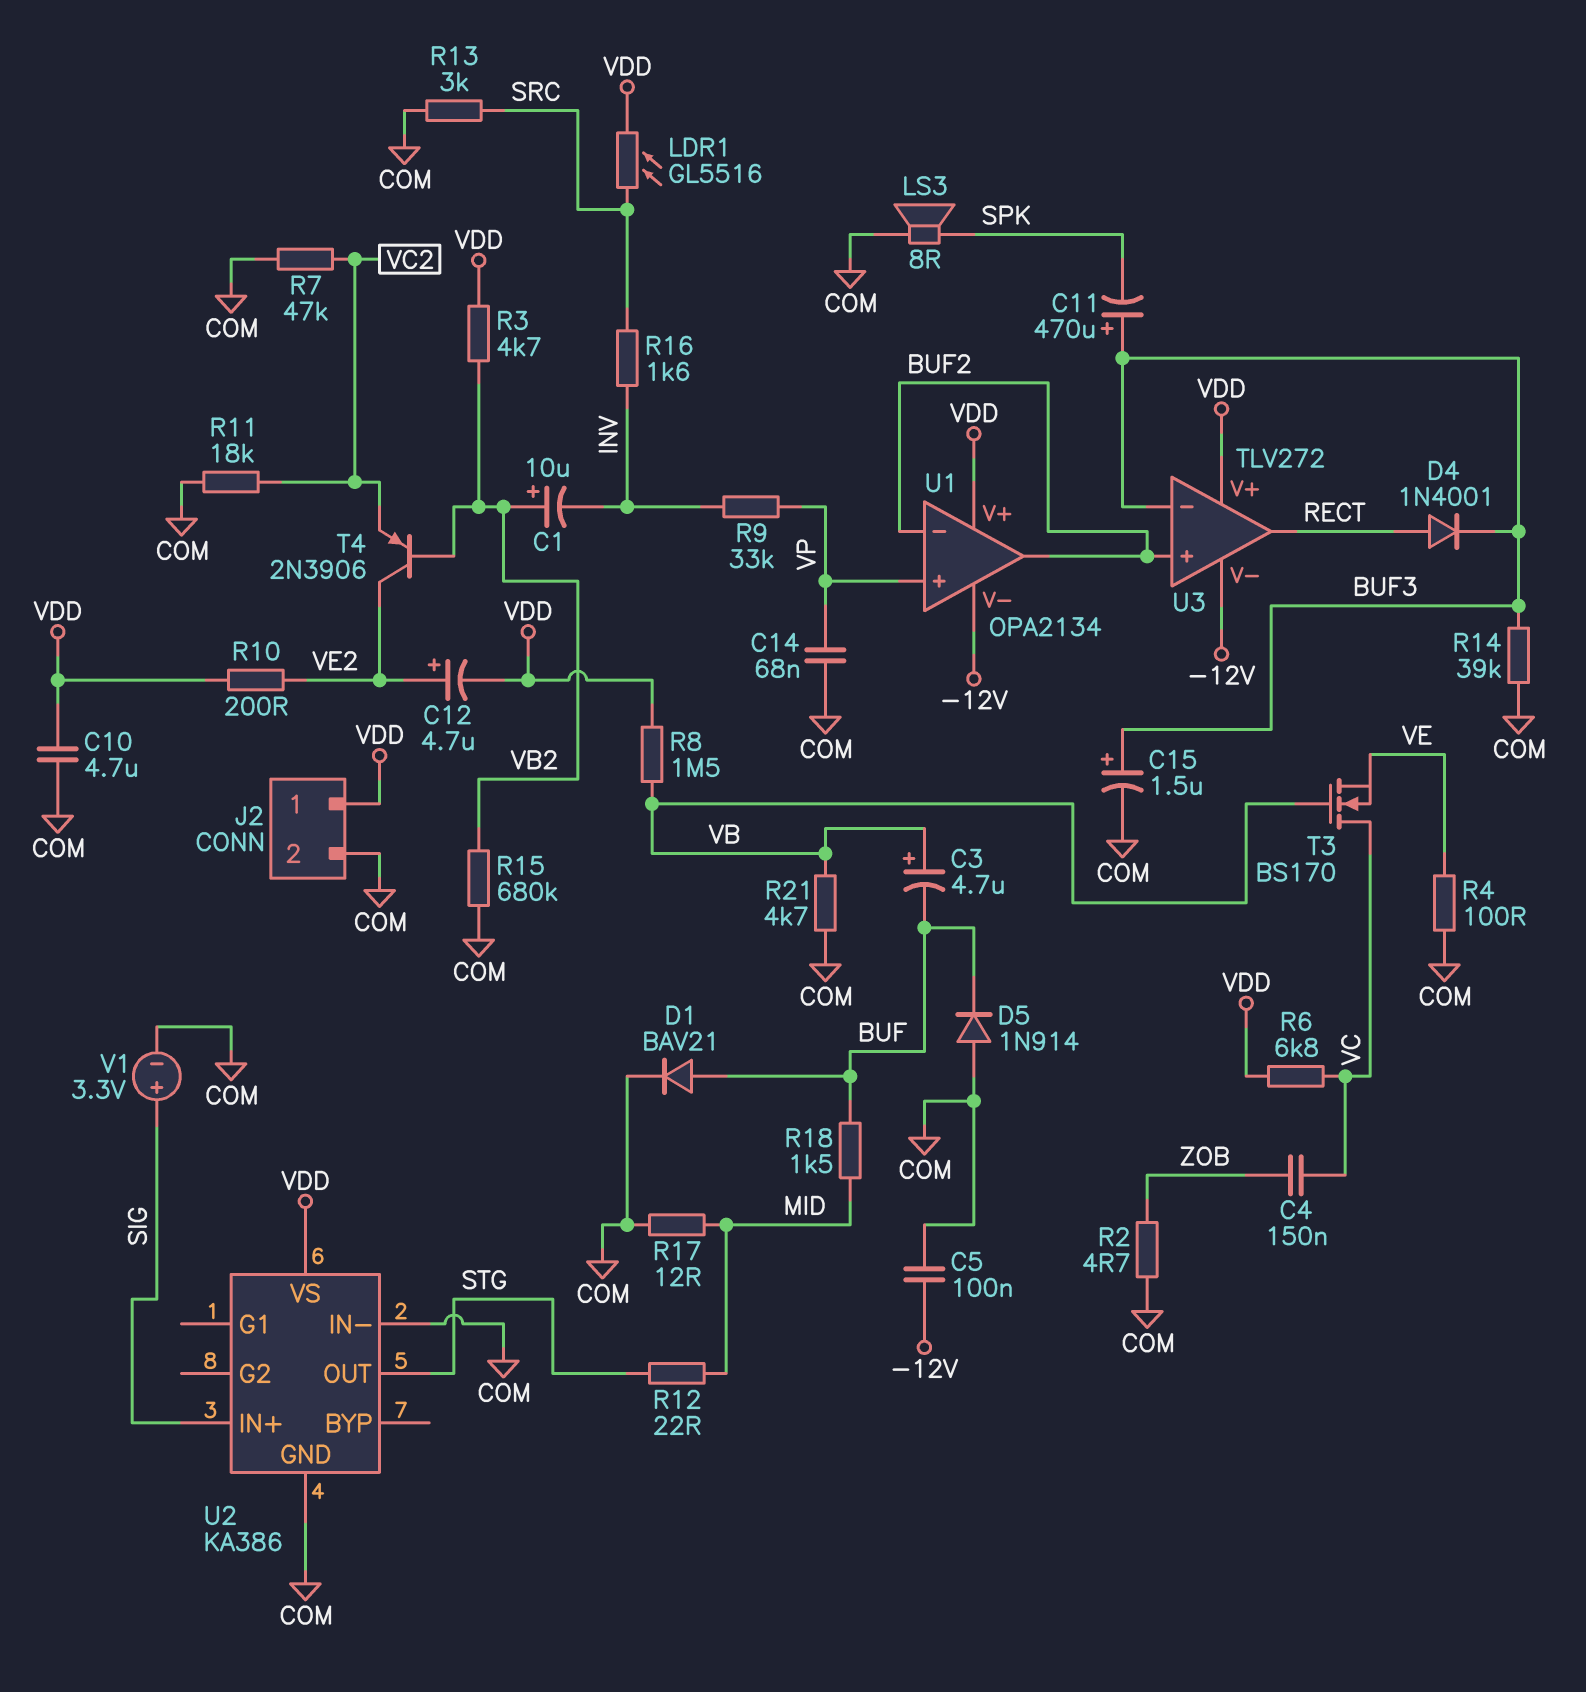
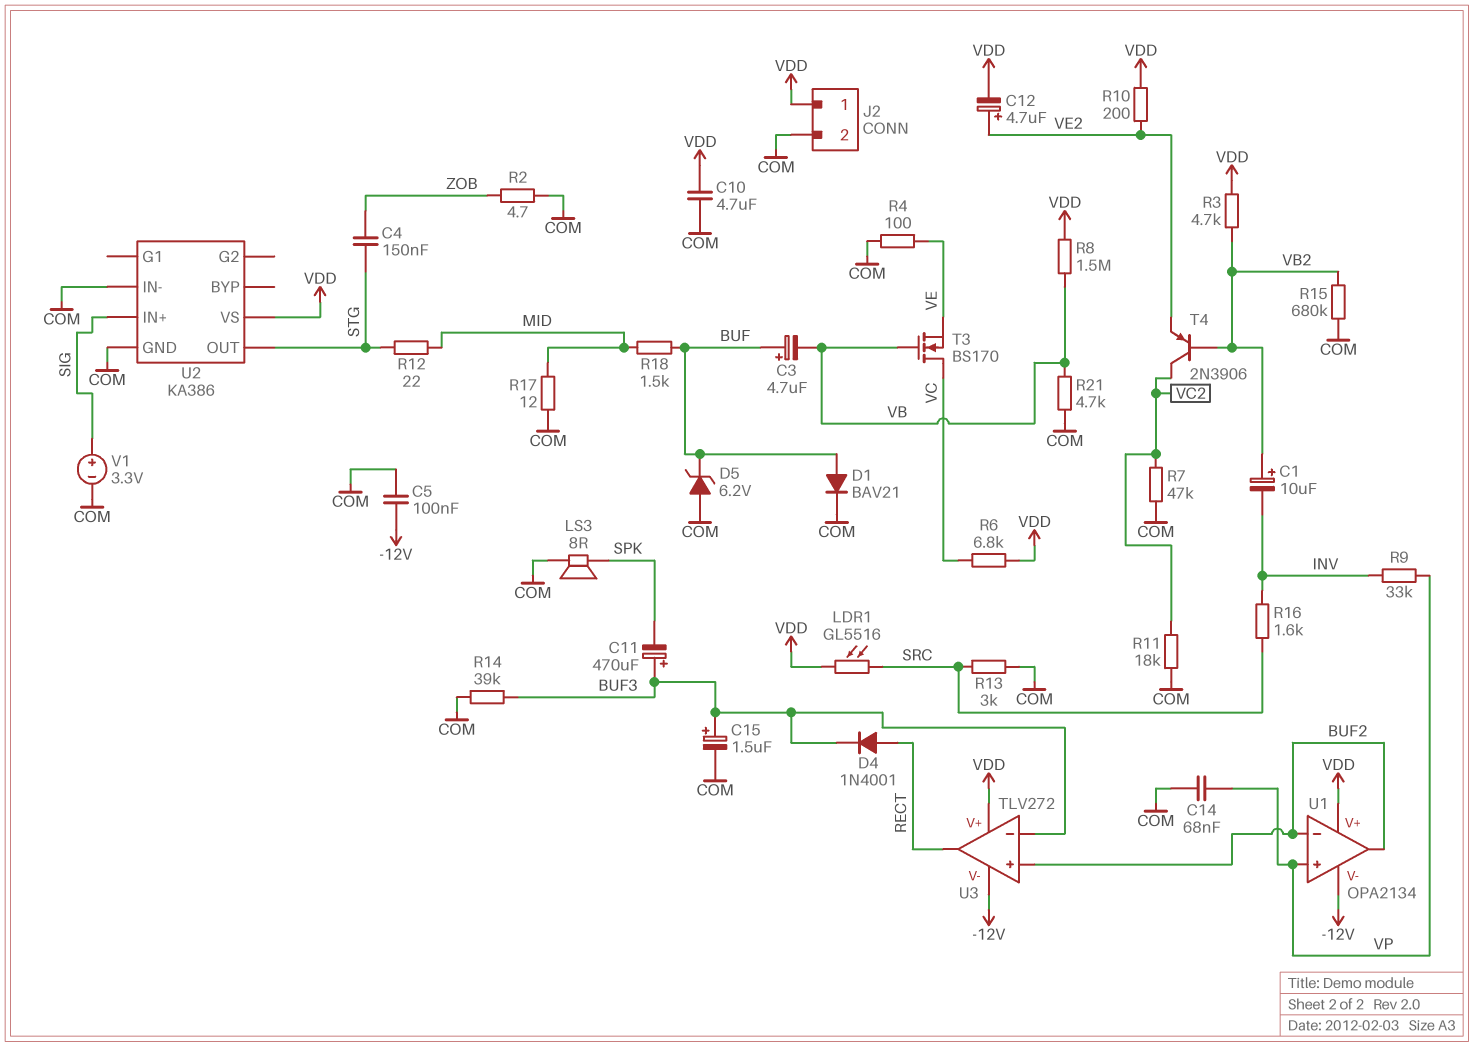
C3: 4.7uF (plus VB, minus BUF) -> 4.7uF (plus BUF, minus VB)
C4: 150nF (VC, ZOB) -> 150nF (STG, ZOB)
D5: diode 1N914 (A COM, K BUF) -> zener 6.2V (A COM, K BUF)
T4: PNP 2N3906 (B VB2, C VE2, E VC2) -> PNP 2N3906 (B VB2, C VC2, E VE2)

